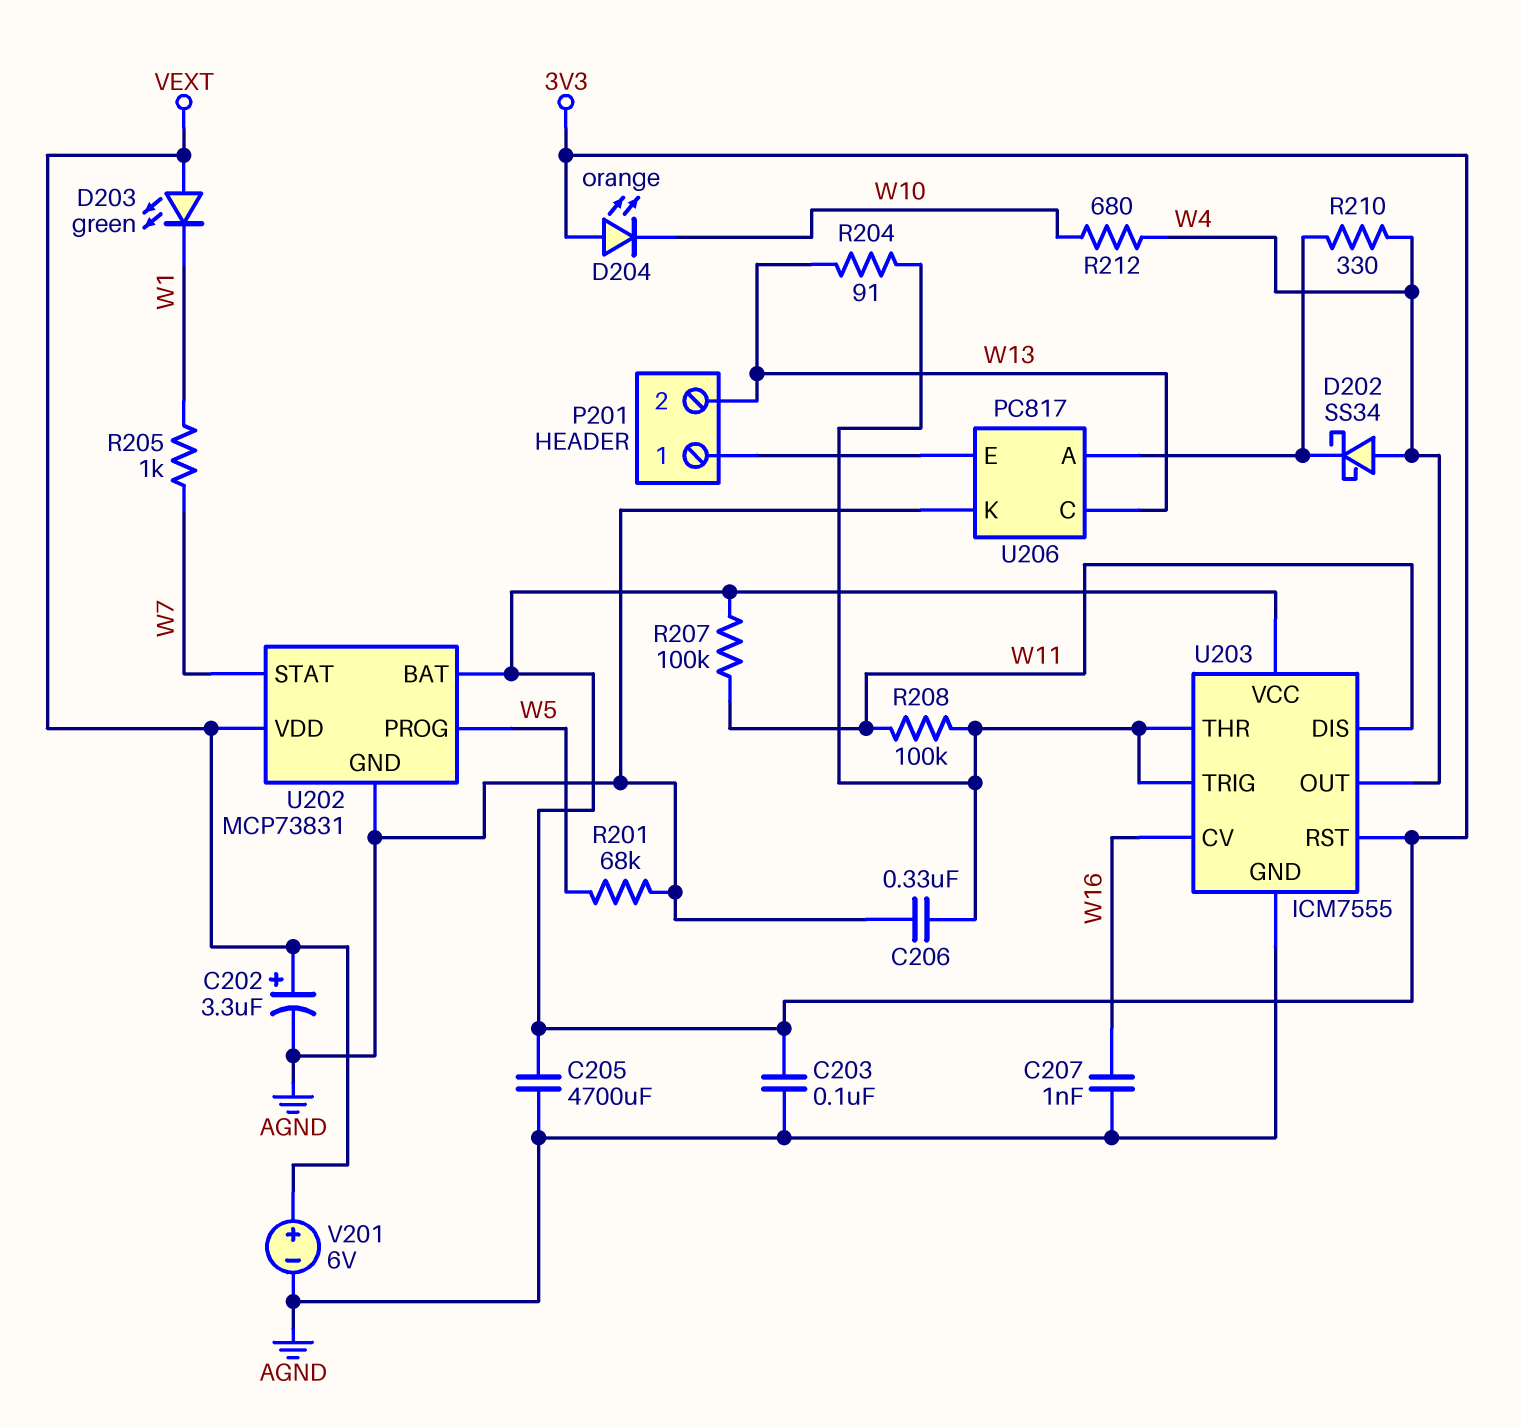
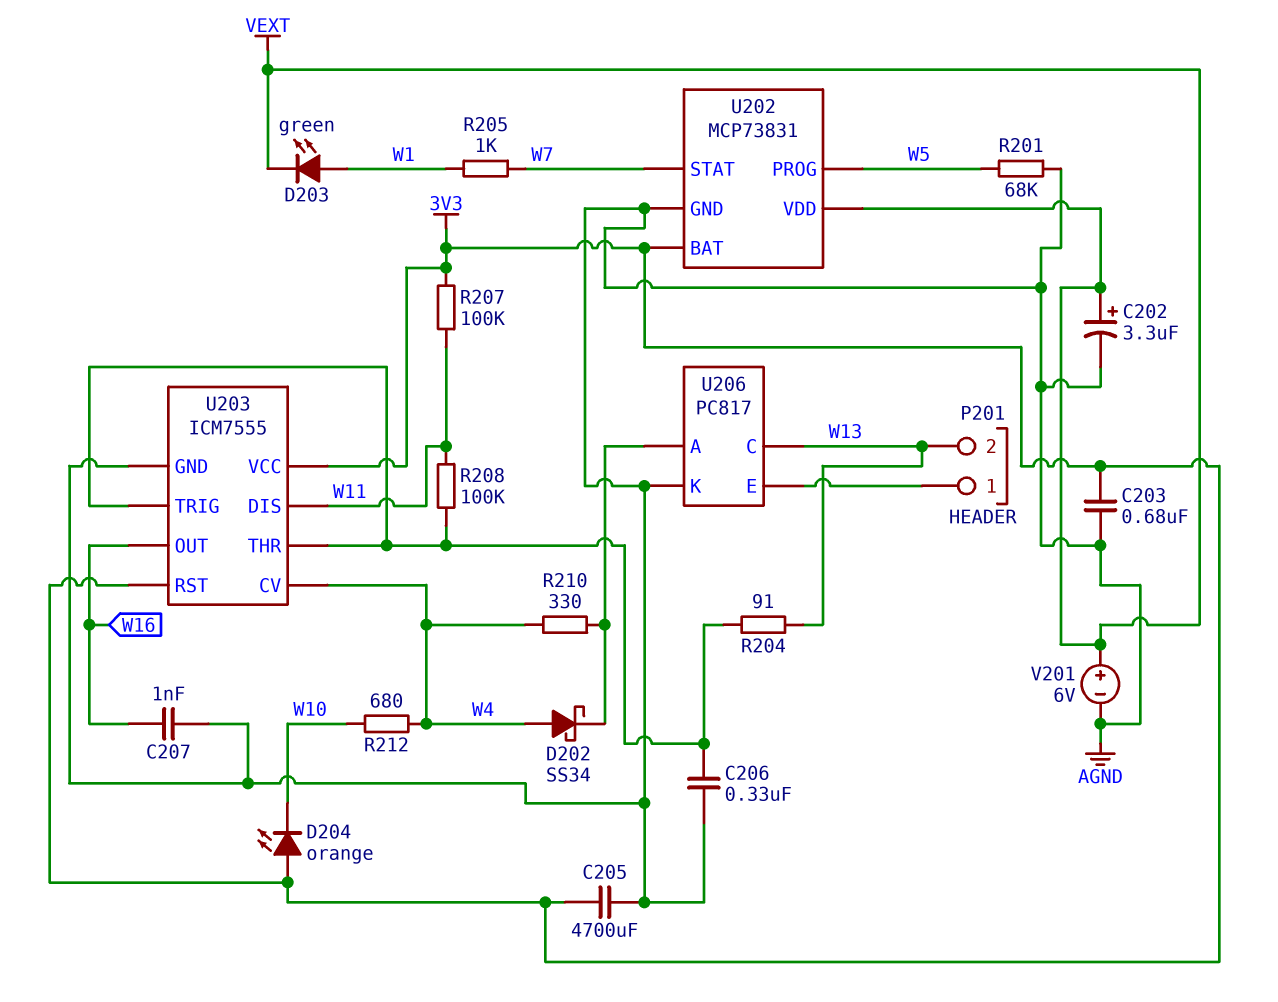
C203: 100nF (3V3, AGND) -> 680nF (3V3, AGND)
D203: LED green (A VEXT, K W1) -> LED green (A W1, K VEXT)
U203 pin CV: W16 -> W4
U203 pin OUT: W4 -> W16

